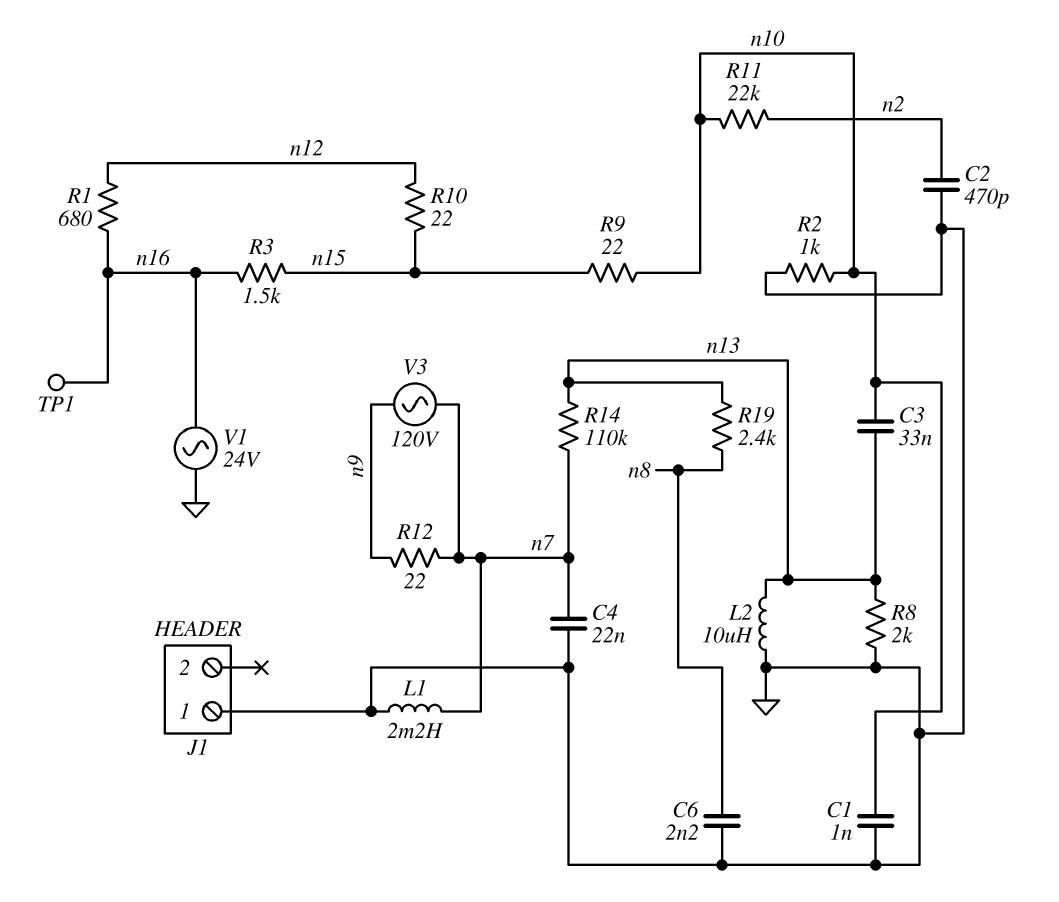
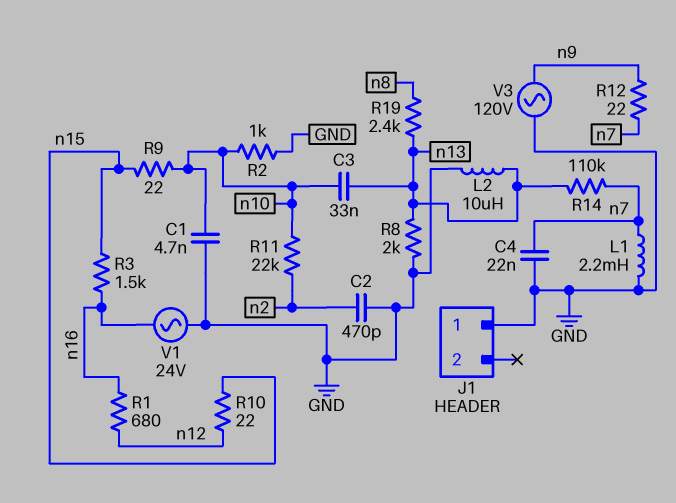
C1: 1nF (GND, n10) -> 4.7nF (GND, n10)
C6: 2.2nF (GND, n8) -> none
TP1: test point (n16) -> none
V3: AC 120V (n7, n9) -> AC 120V (GND, n9)

